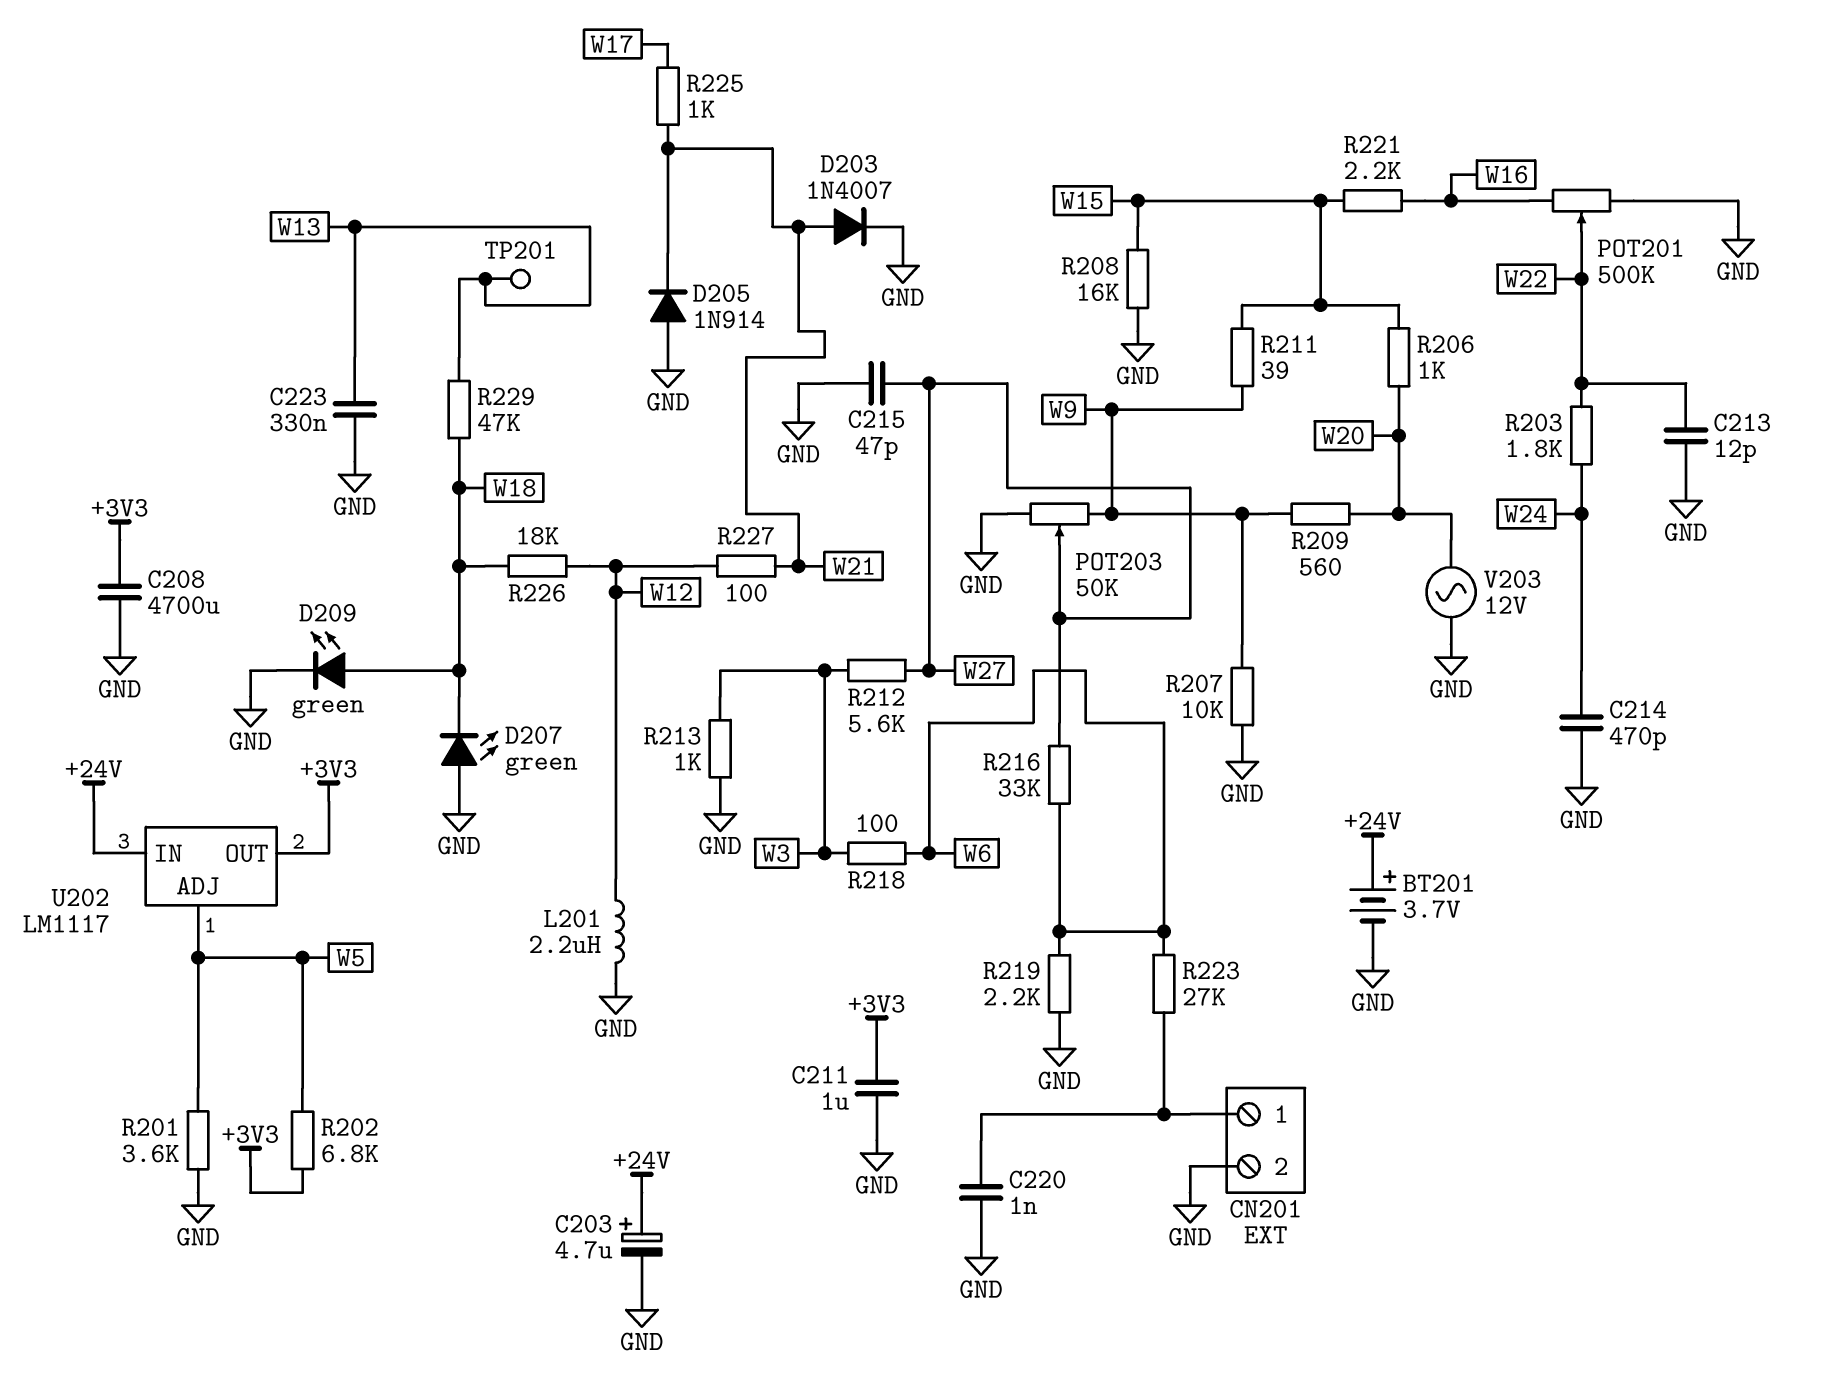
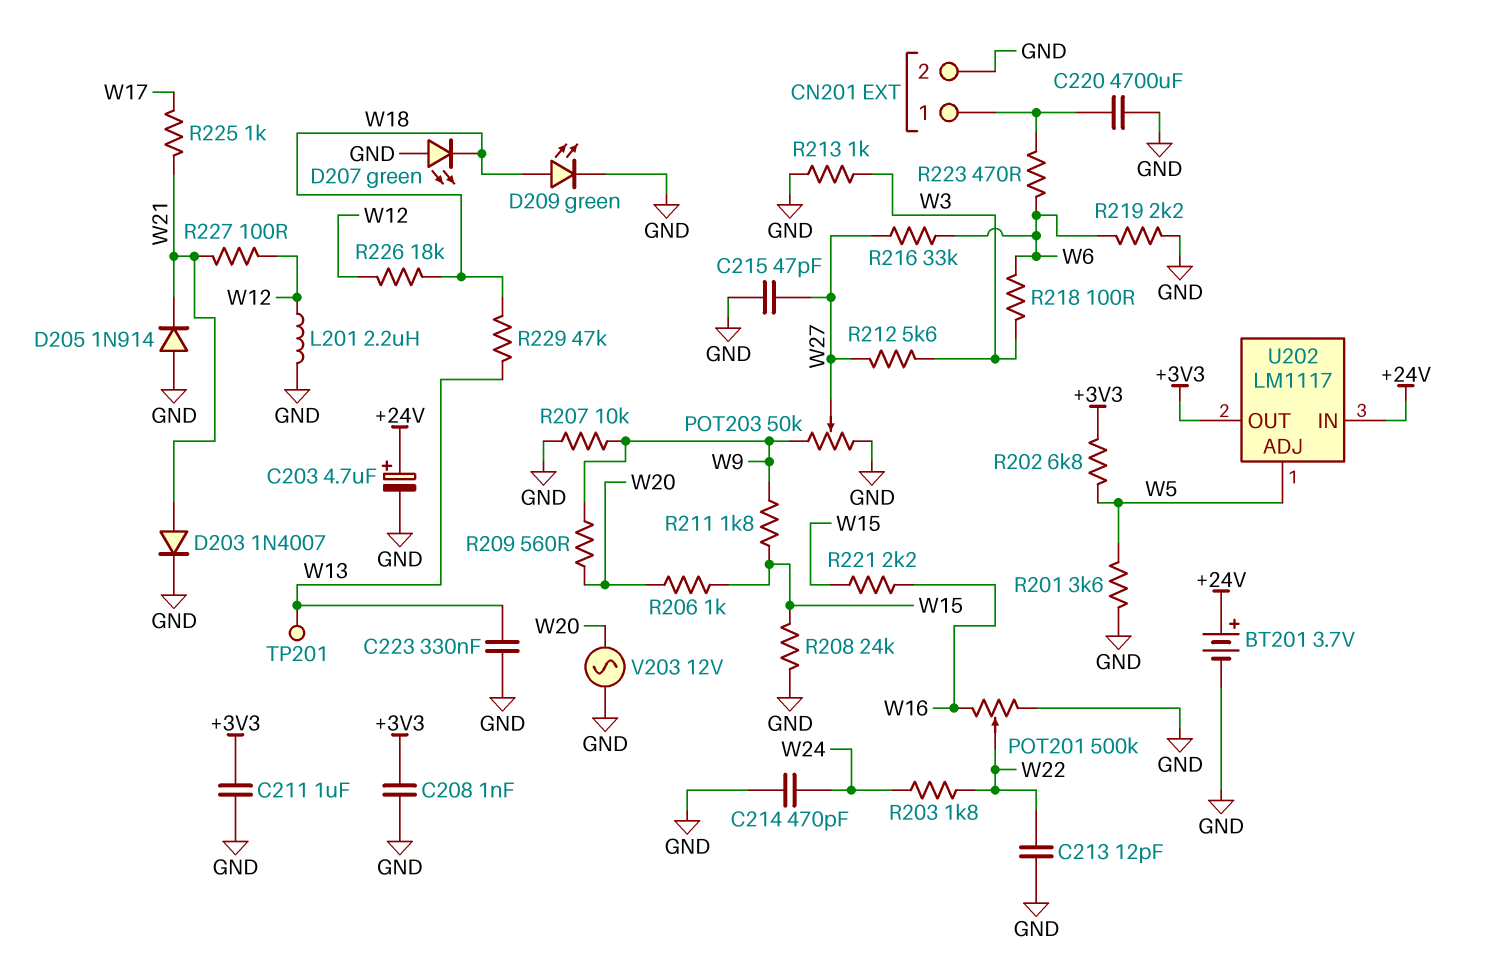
C208: 4700uF (+3V3, GND) -> 1nF (+3V3, GND)
C220: 1nF (CN201/1, GND) -> 4700uF (CN201/1, GND)
R208: 16k (GND, W15) -> 24k (GND, W15)
R211: 39 (W9, W15) -> 1.8k (W9, W15)
R223: 27k (CN201/1, W6) -> 470 (CN201/1, W6)

